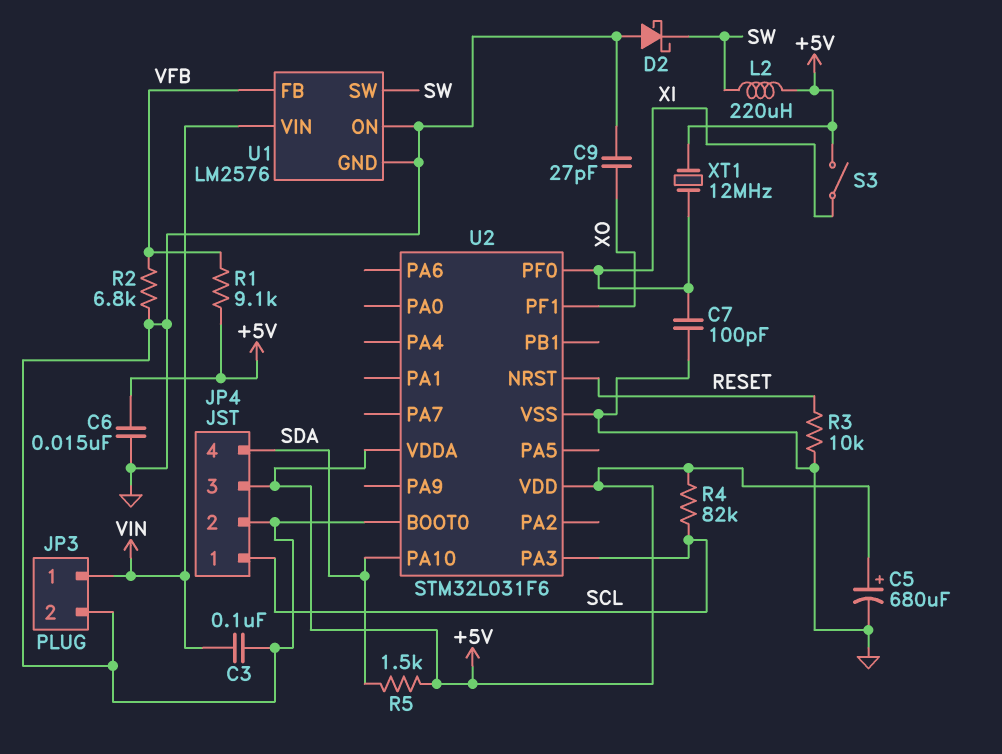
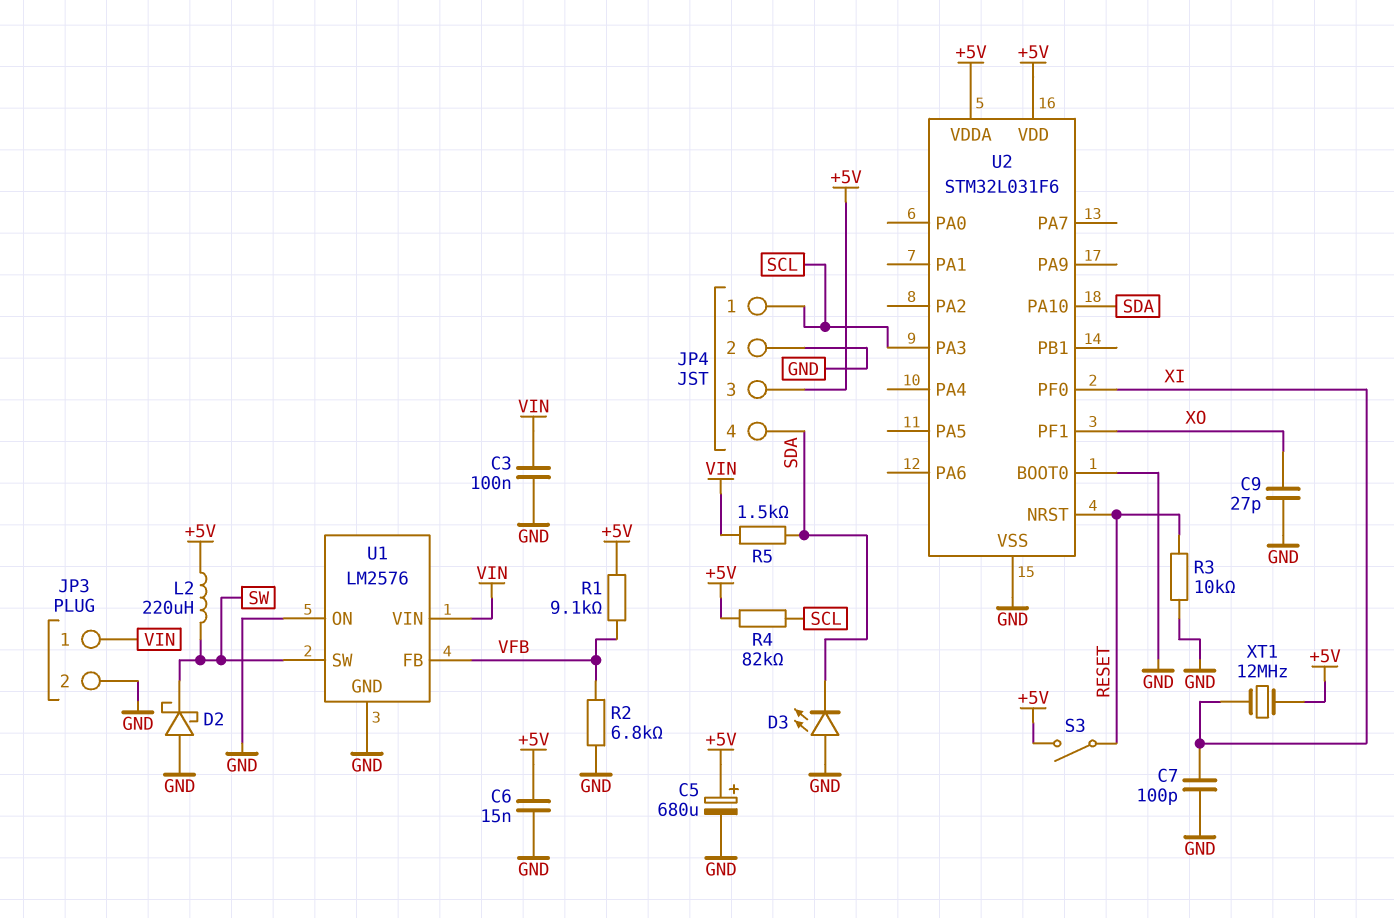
D3: none -> LED (A GND, K SDA)
R5: 1.5k (+5V, SDA) -> 1.5k (SDA, VIN)
S3: switch (+5V, XI) -> switch (+5V, RESET)

